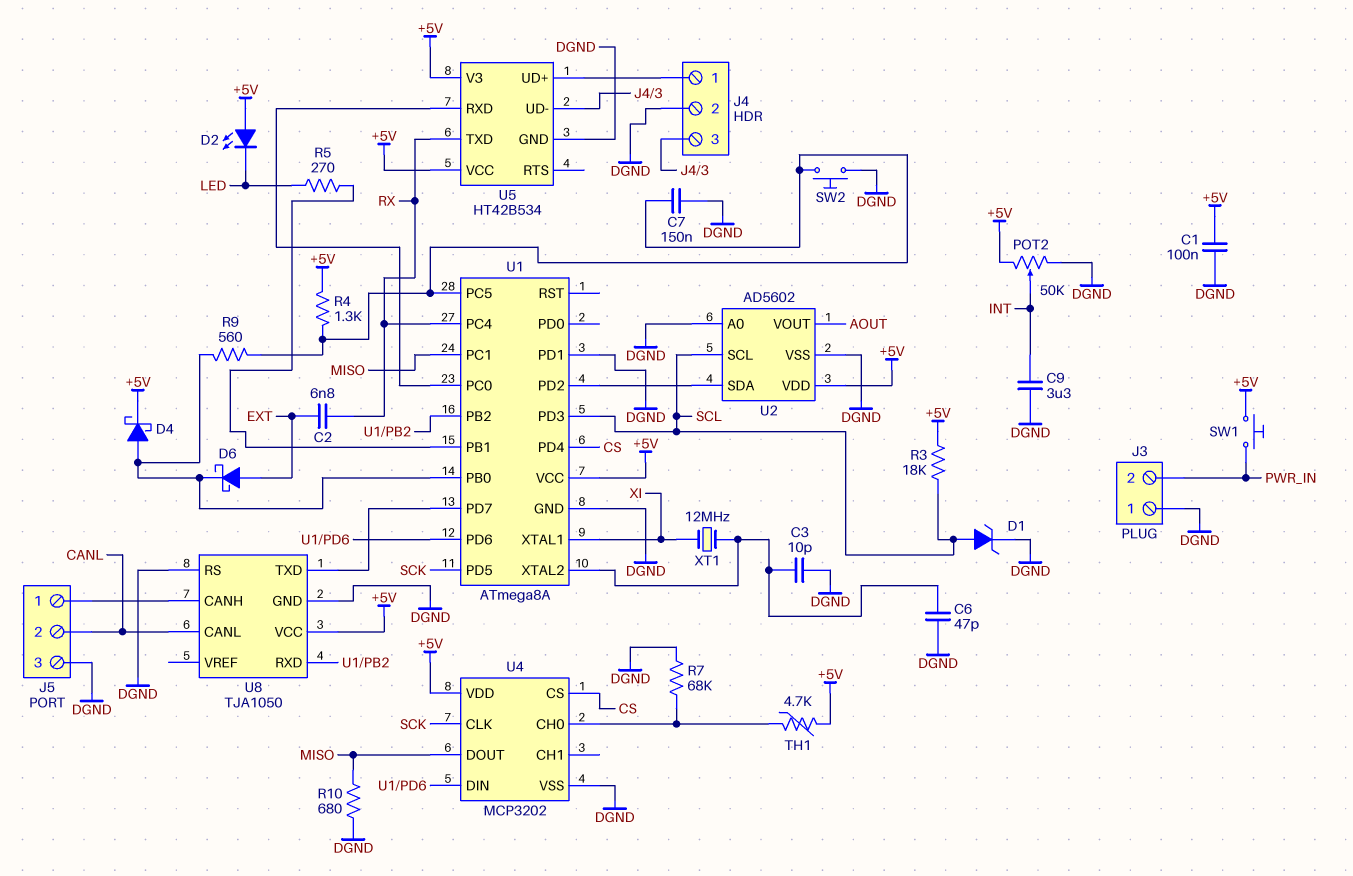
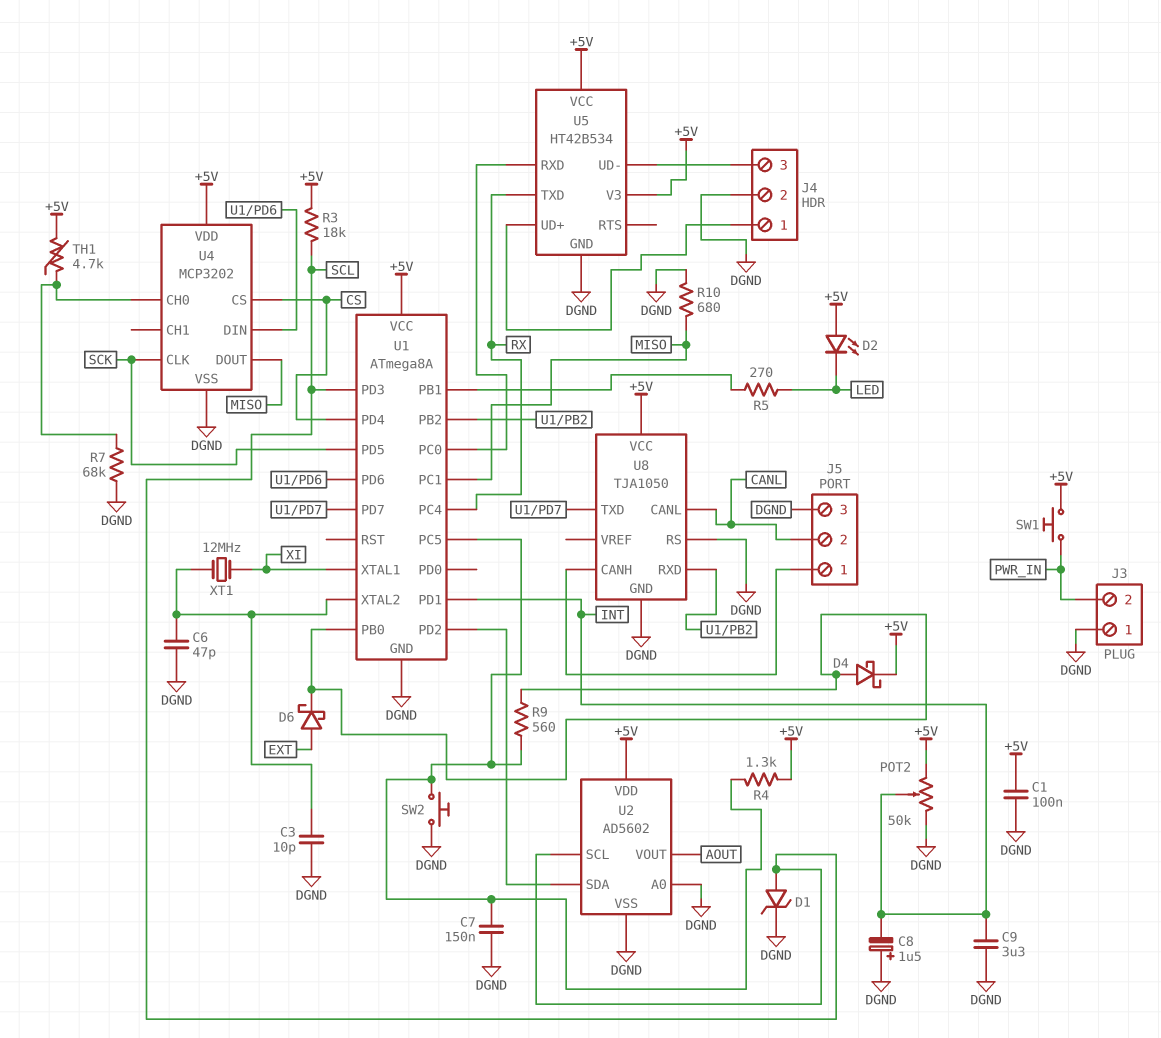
C2: 6.8nF (EXT, RX) -> none
C8: none -> 1.5uF (plus DGND, minus INT)
U1 pin PD1: DGND -> INT

